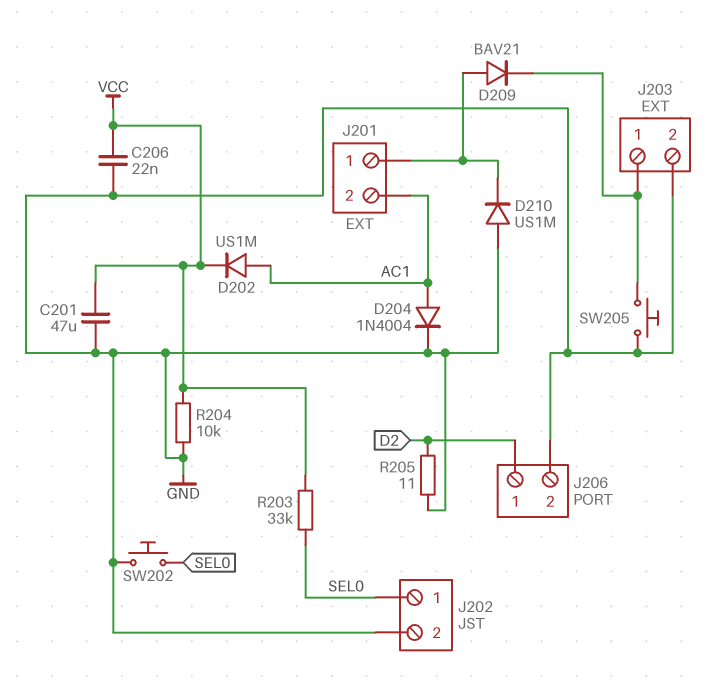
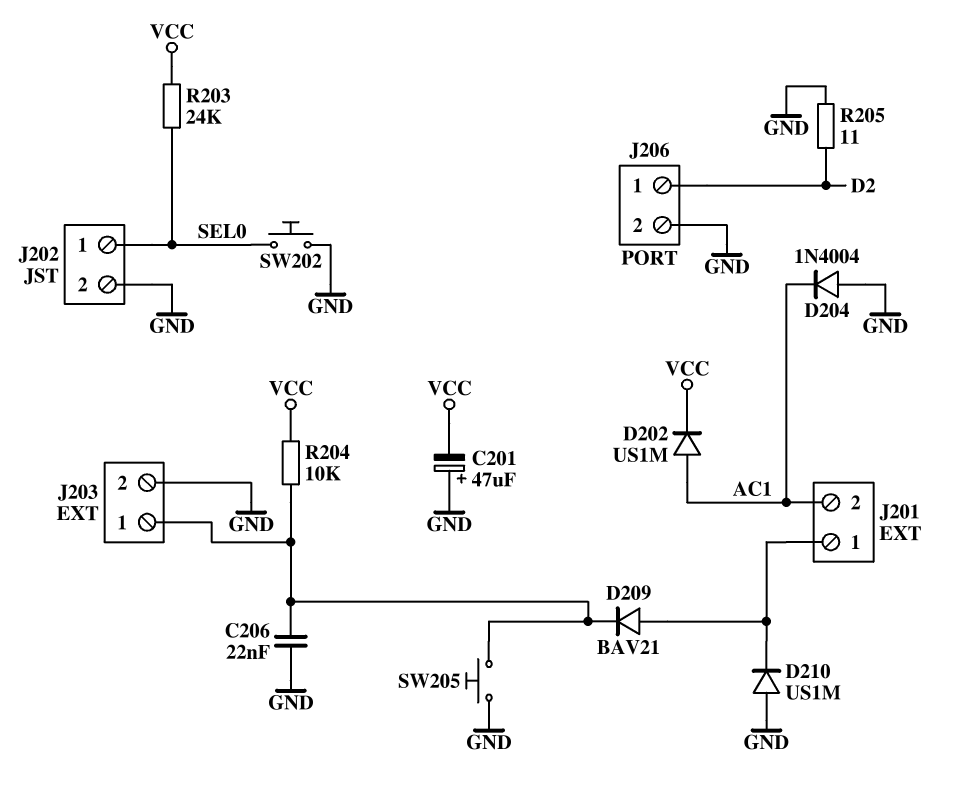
C201: 47uF (GND, VCC) -> 47uF (plus GND, minus VCC)
C206: 22nF (GND, VCC) -> 22nF (GND, J203/1)
D204: diode 1N4004 (A AC1, K GND) -> diode 1N4004 (A GND, K AC1)
R203: 33k (SEL0, VCC) -> 24k (SEL0, VCC)
R204: 10k (GND, VCC) -> 10k (J203/1, VCC)

